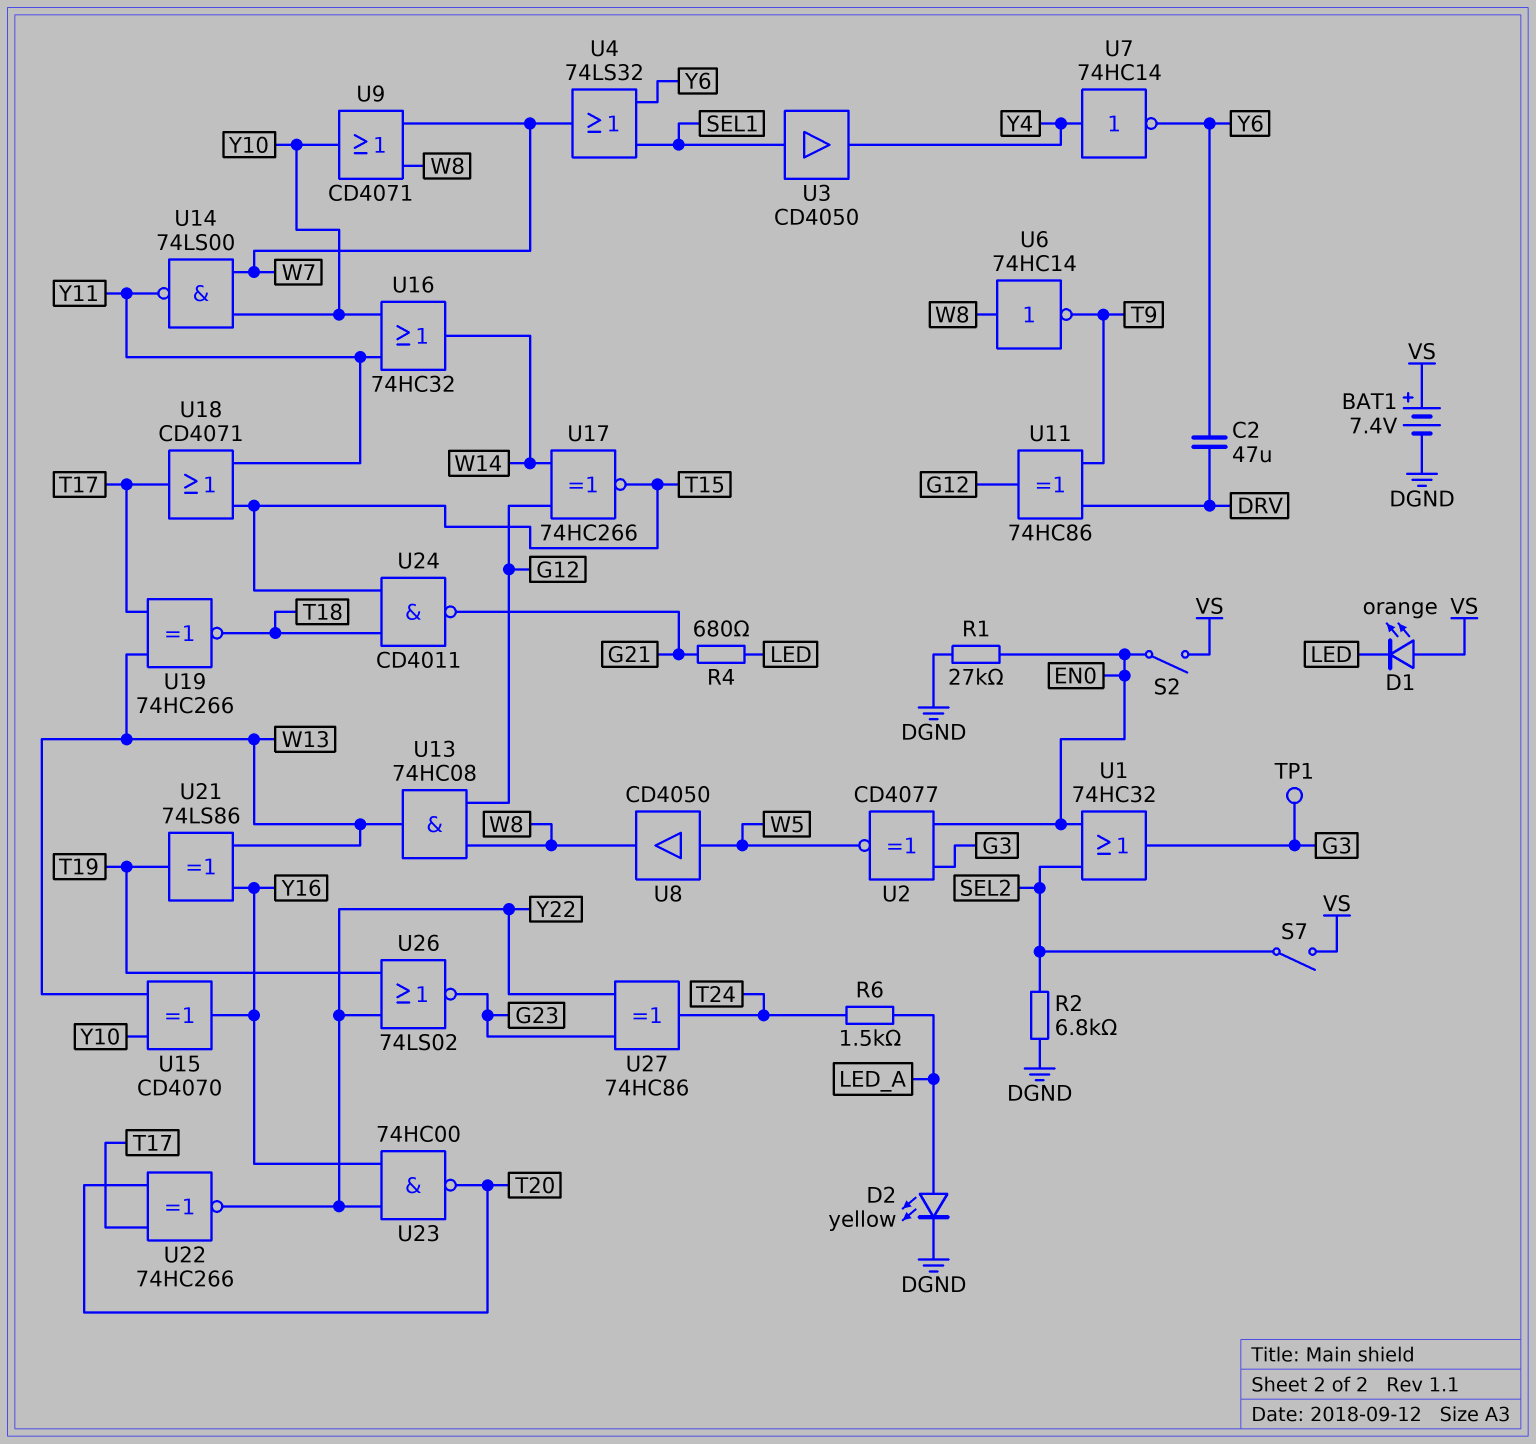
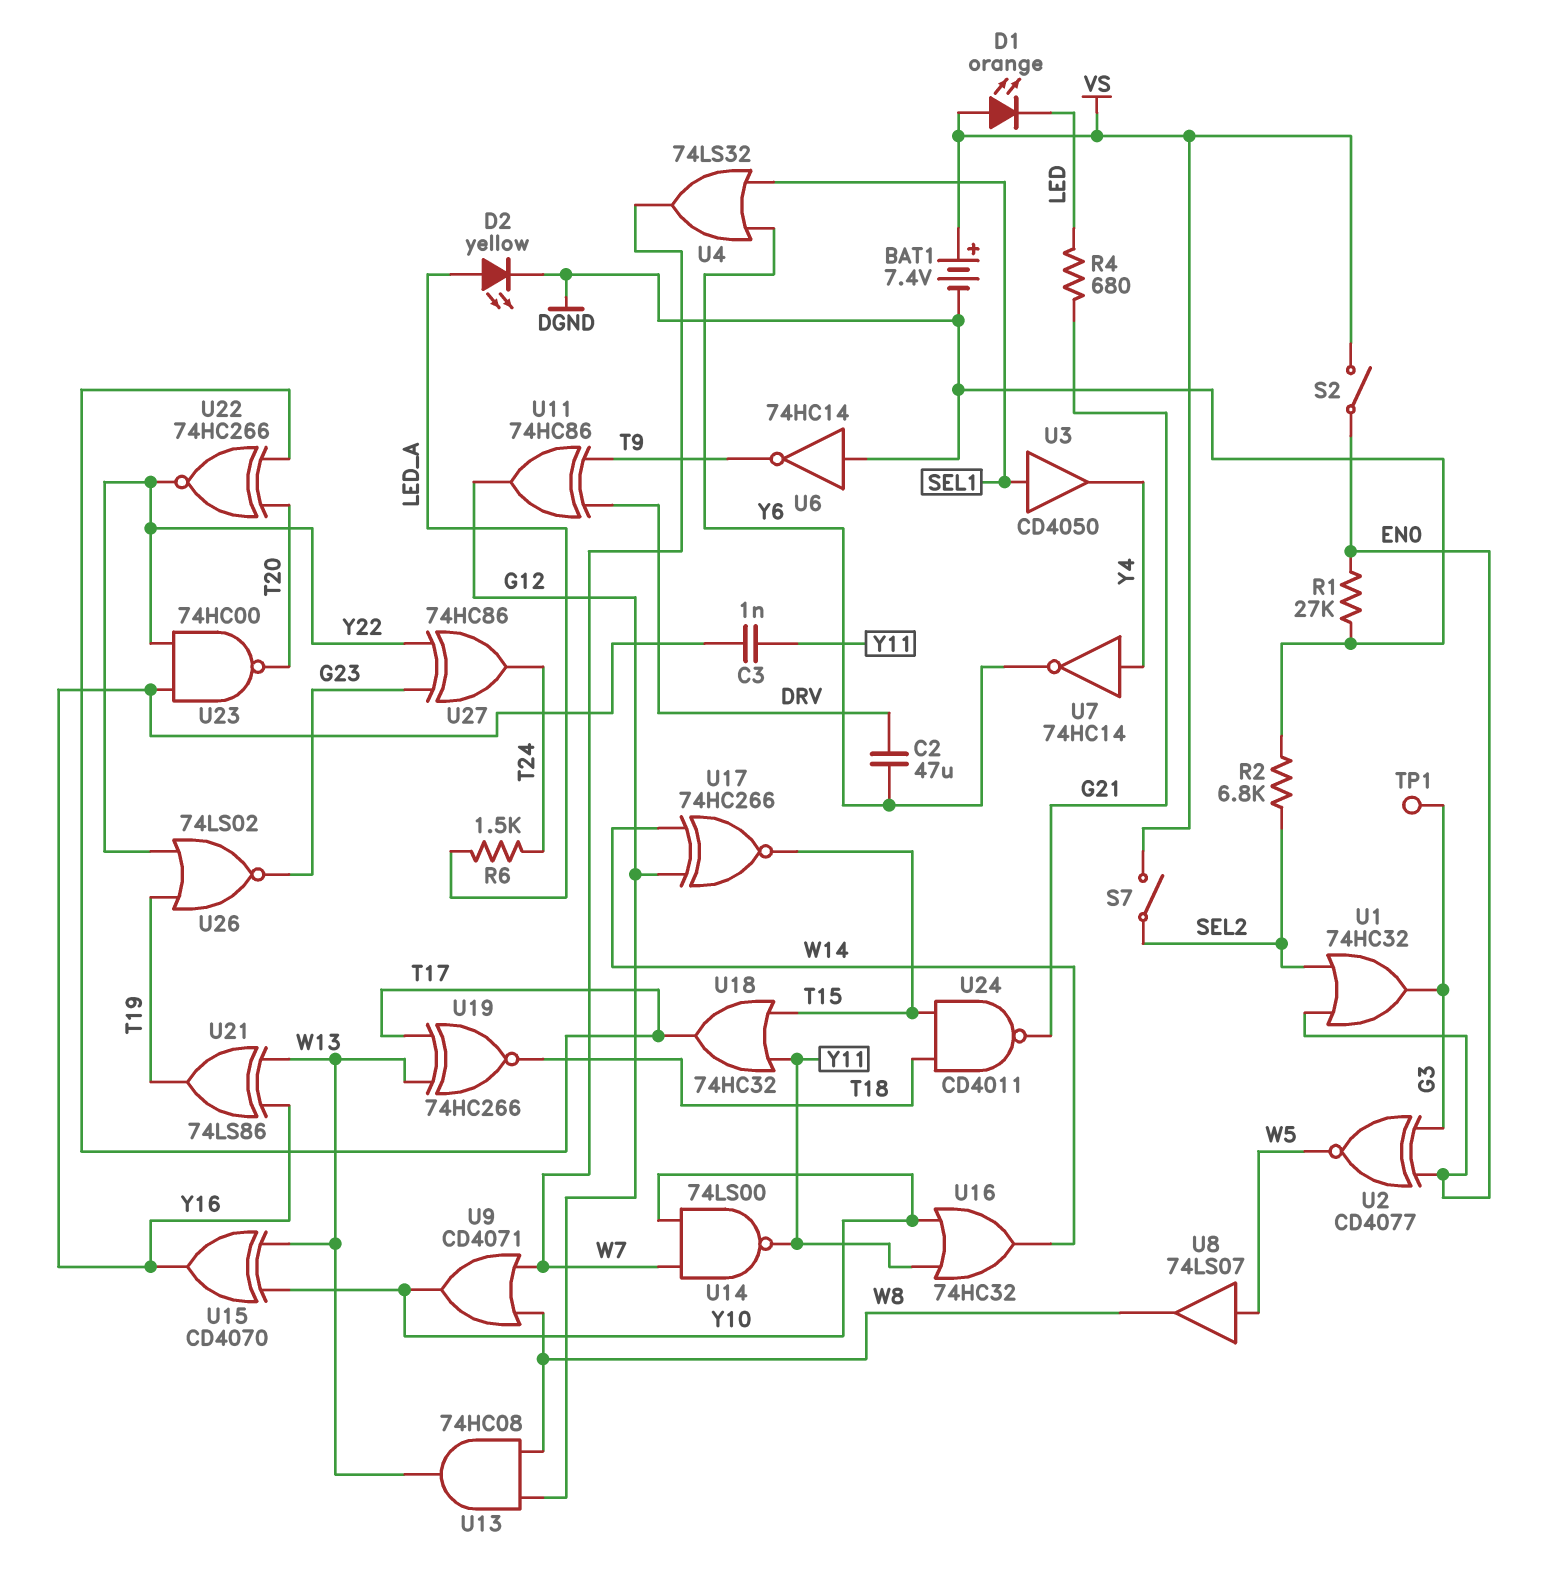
C3: none -> 1nF (Y11, Y16)
U6: NOT 74HC14 (in W8, out T9) -> NOT 74HC14 (in DGND, out T9)
U8: buffer CD4050 (in W5, out W8) -> buffer 74LS07 (in W5, out W8)
U18: OR CD4071 (in T15, in Y11, out T17) -> OR 74HC32 (in T15, in Y11, out T17)

